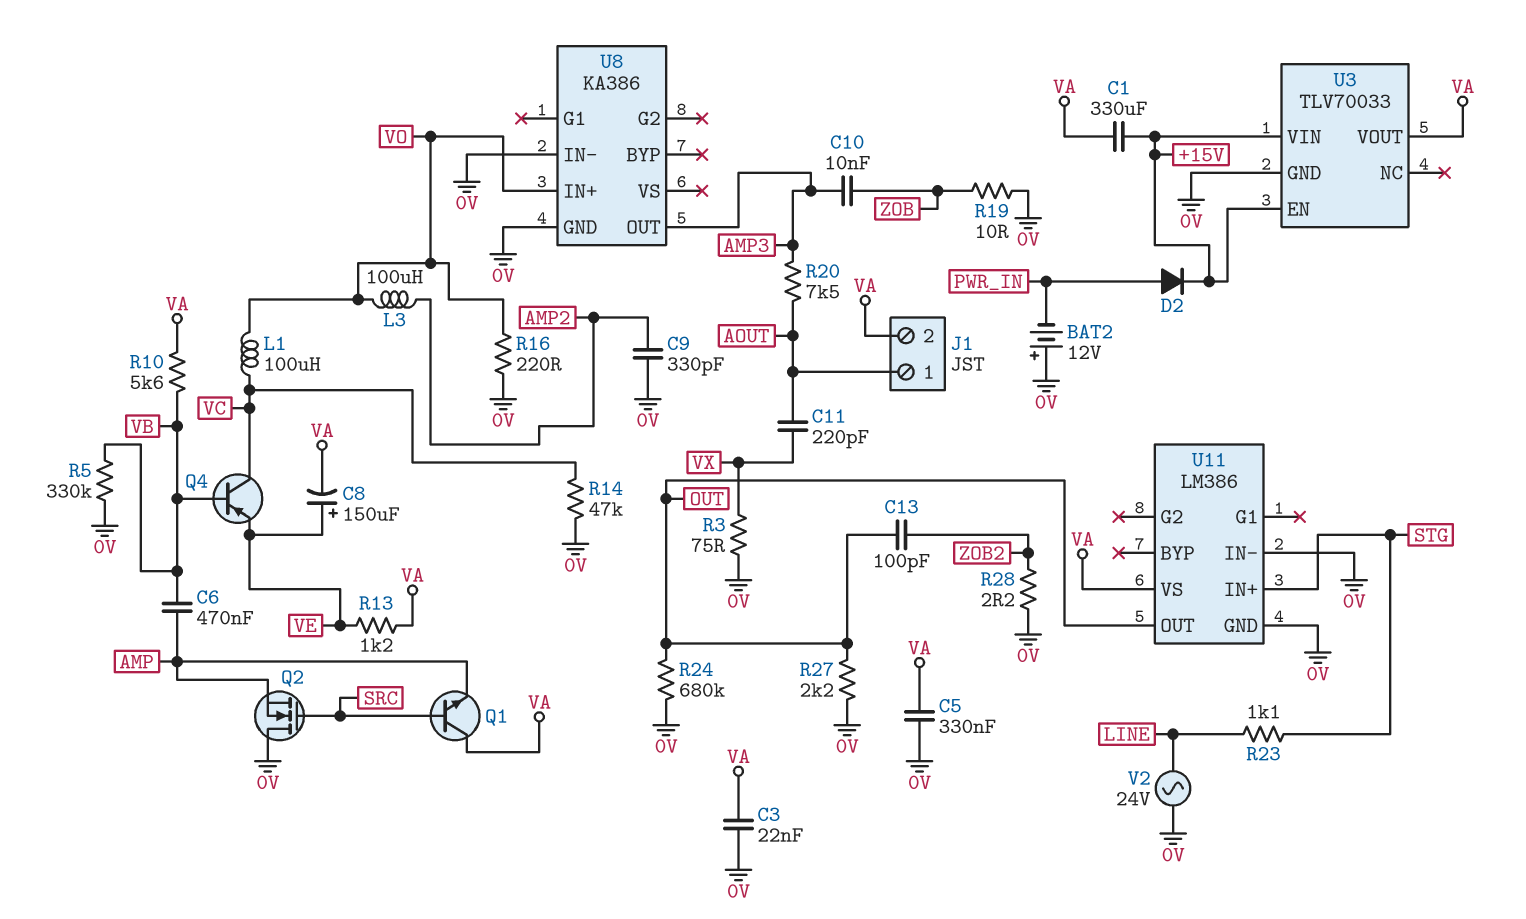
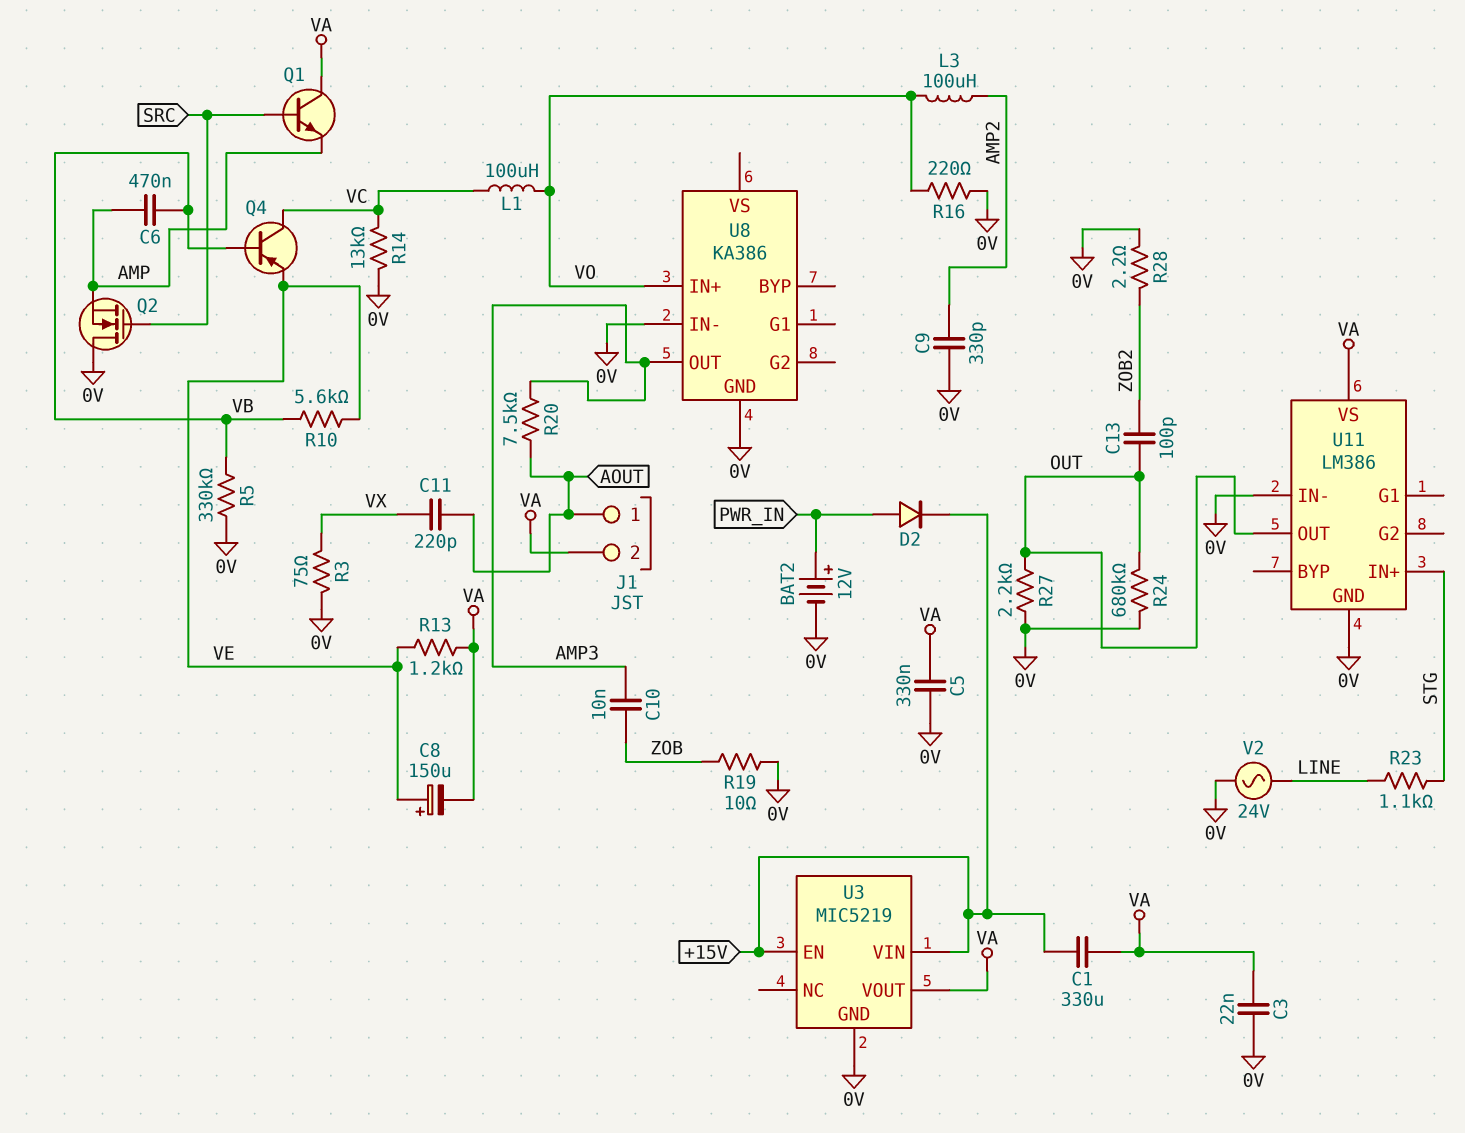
BAT2: 12V (plus 0V, minus PWR_IN) -> 12V (plus PWR_IN, minus 0V)
R10: 5.6k (VA, VB) -> 5.6k (VB, VE)
R14: 47k (0V, VC) -> 13k (0V, VC)
U3: TLV70033 -> MIC5219

